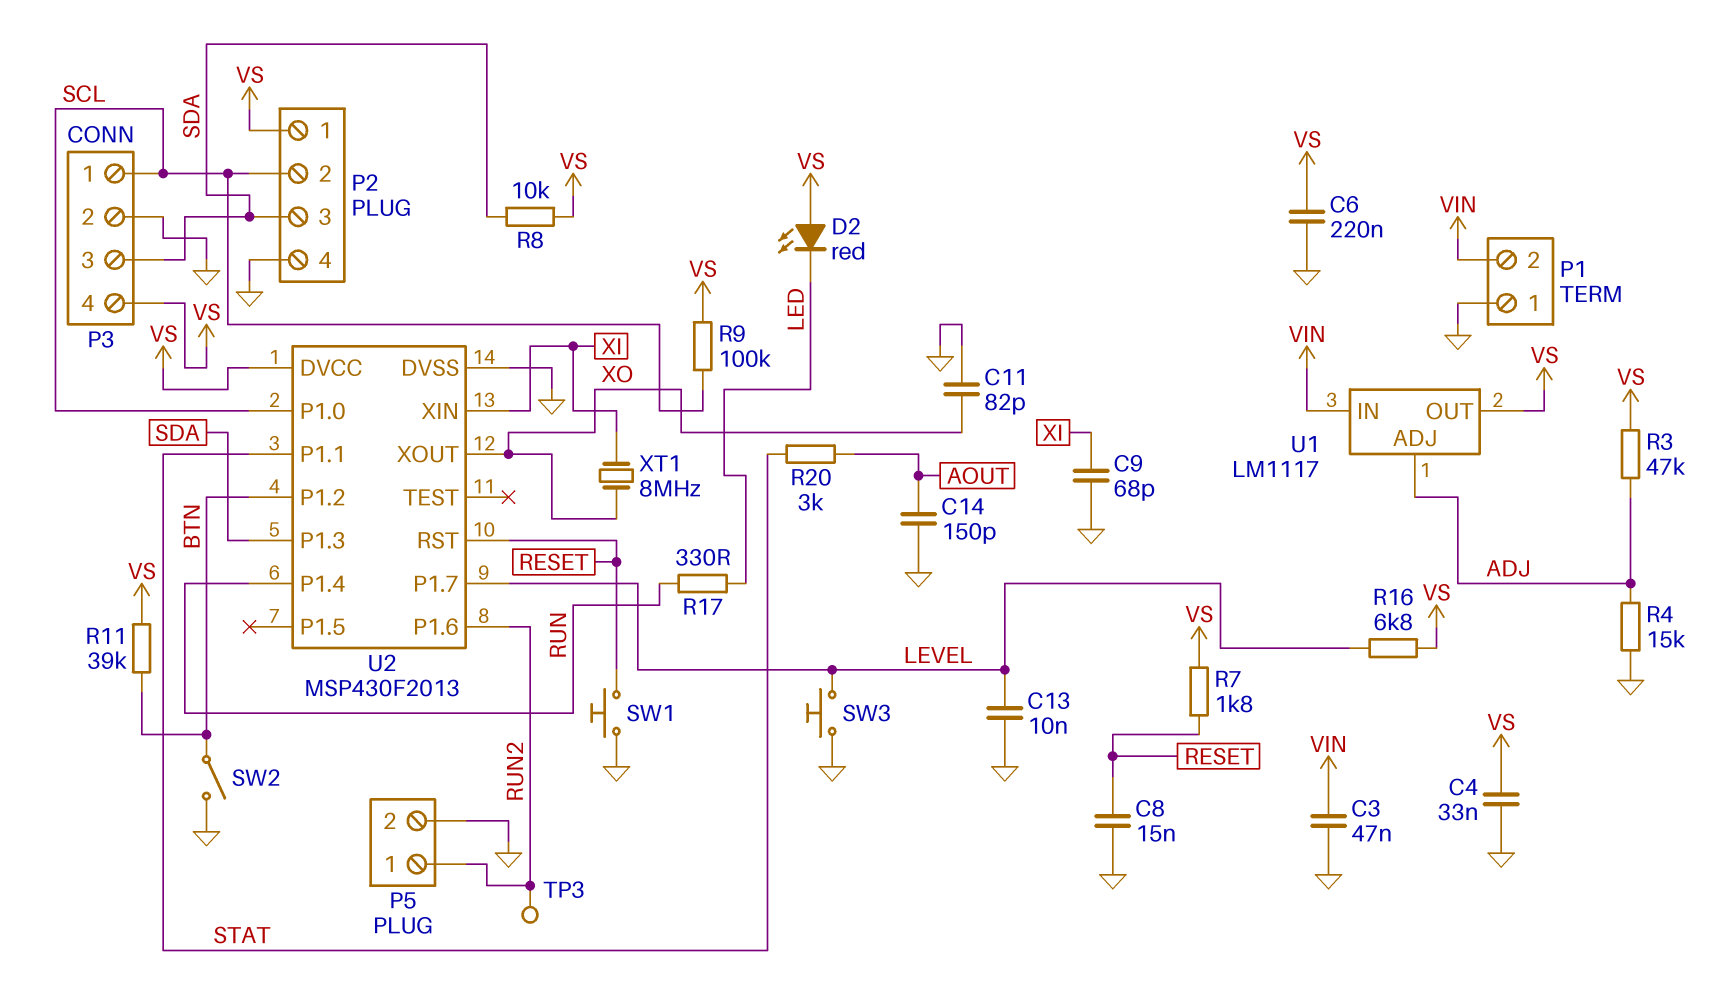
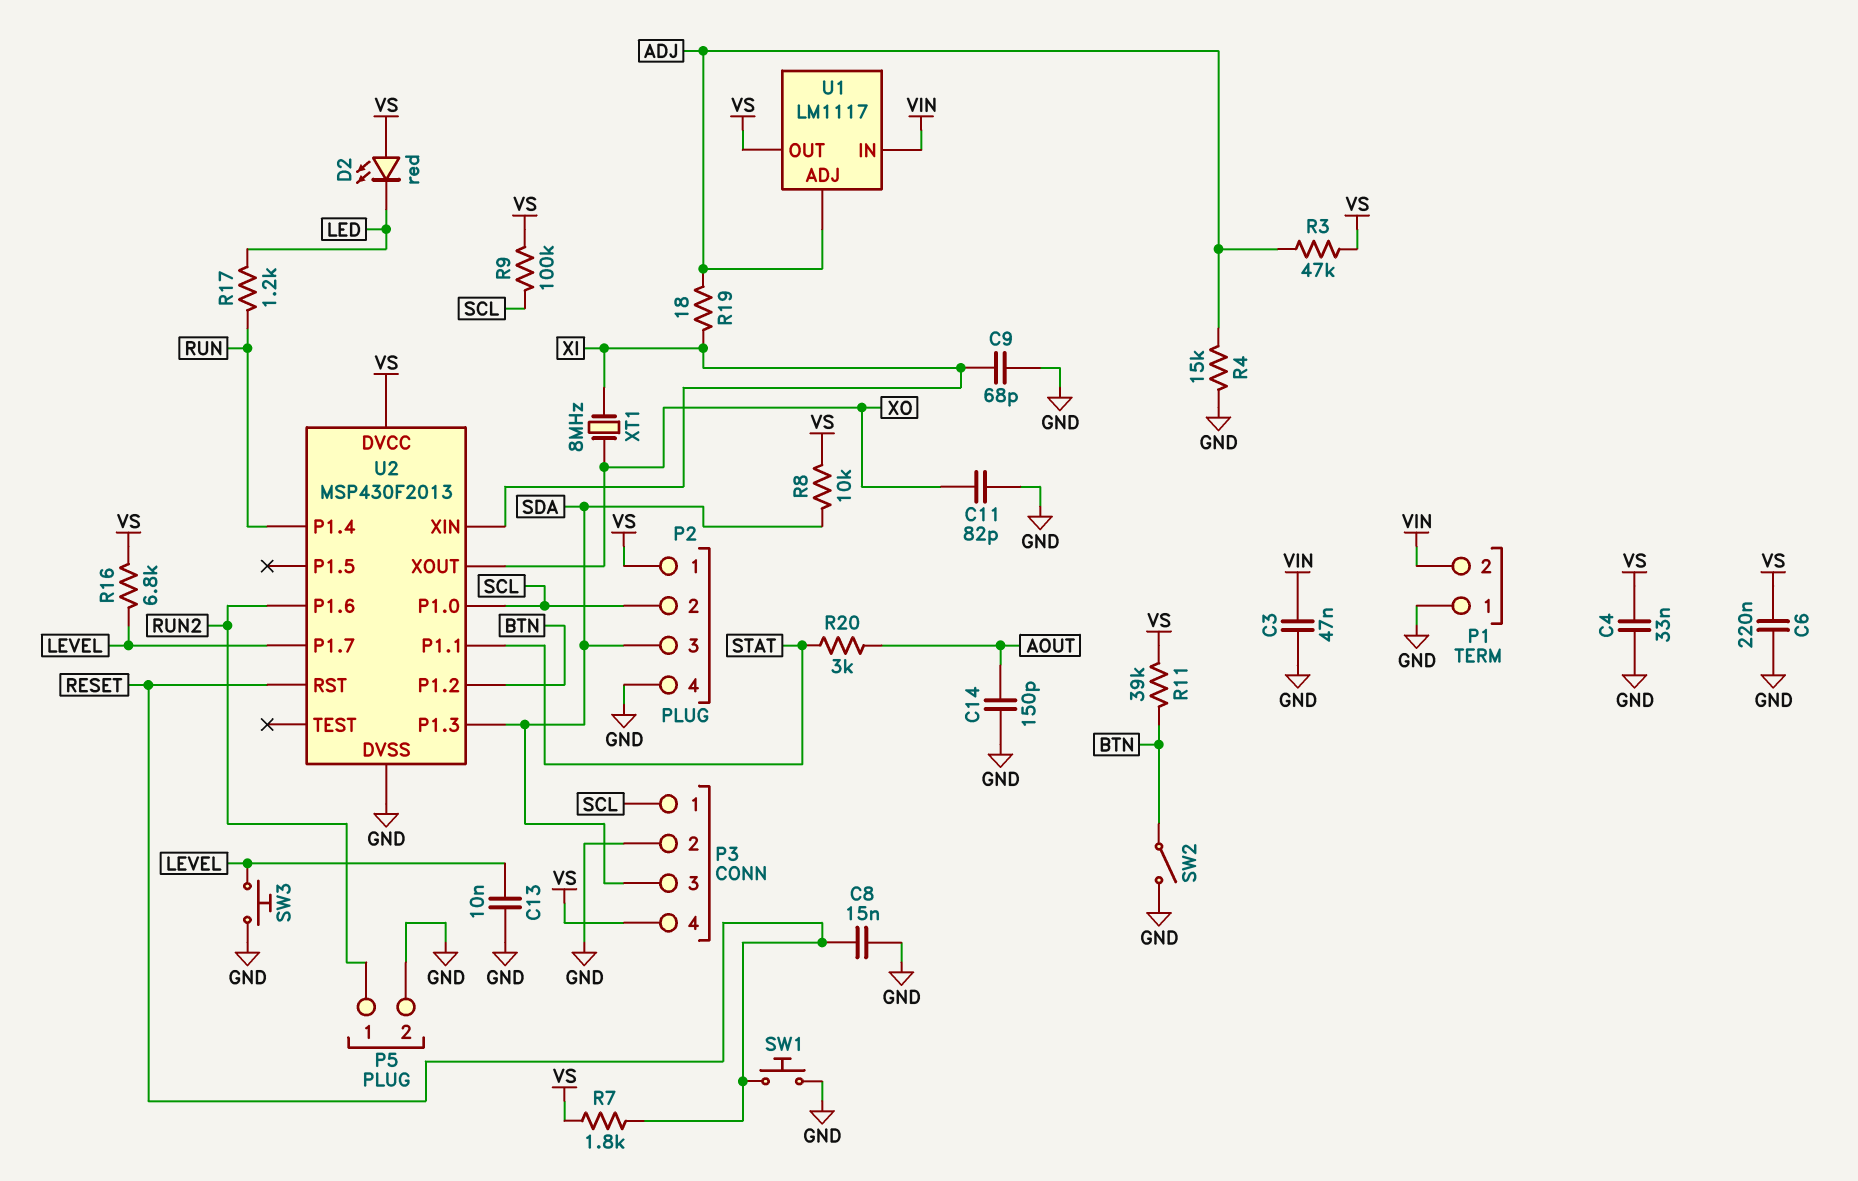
R17: 330 (LED, RUN) -> 1.2k (LED, RUN)
R19: none -> 18 (ADJ, XI)
TP3: test point (RUN2) -> none

